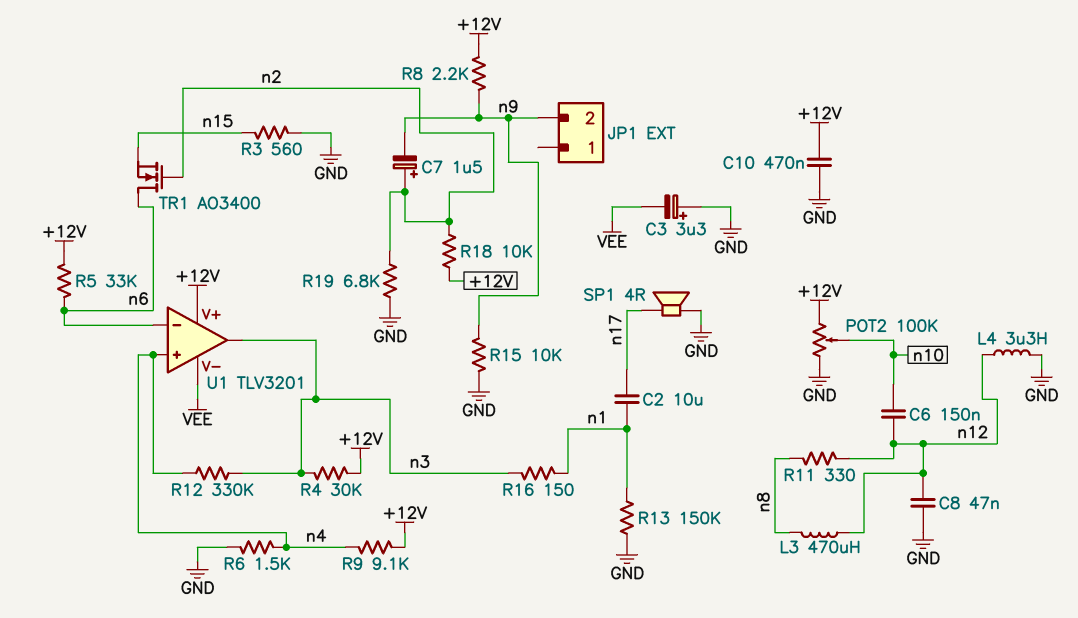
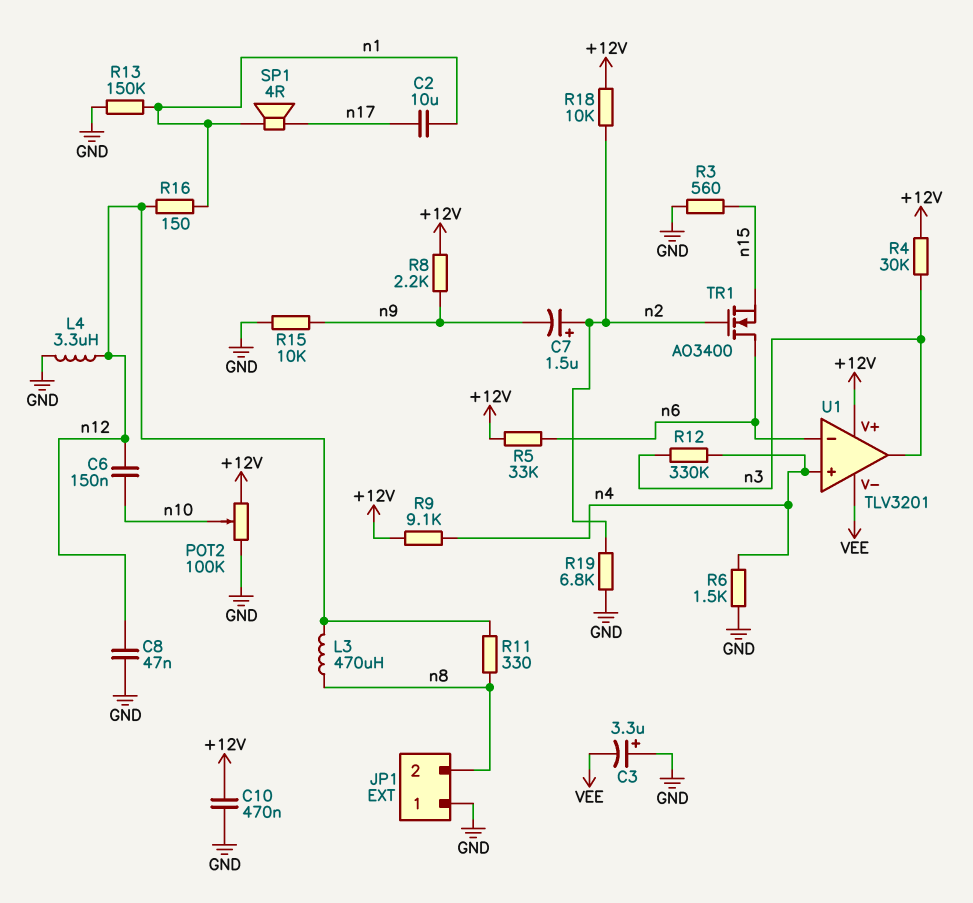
JP1 pin 1: none -> GND
JP1 pin 2: n9 -> n8
R16: 150 (n1, n3) -> 150 (n1, n12)
SP1: speaker 4R (GND, n17) -> speaker 4R (n1, n17)

